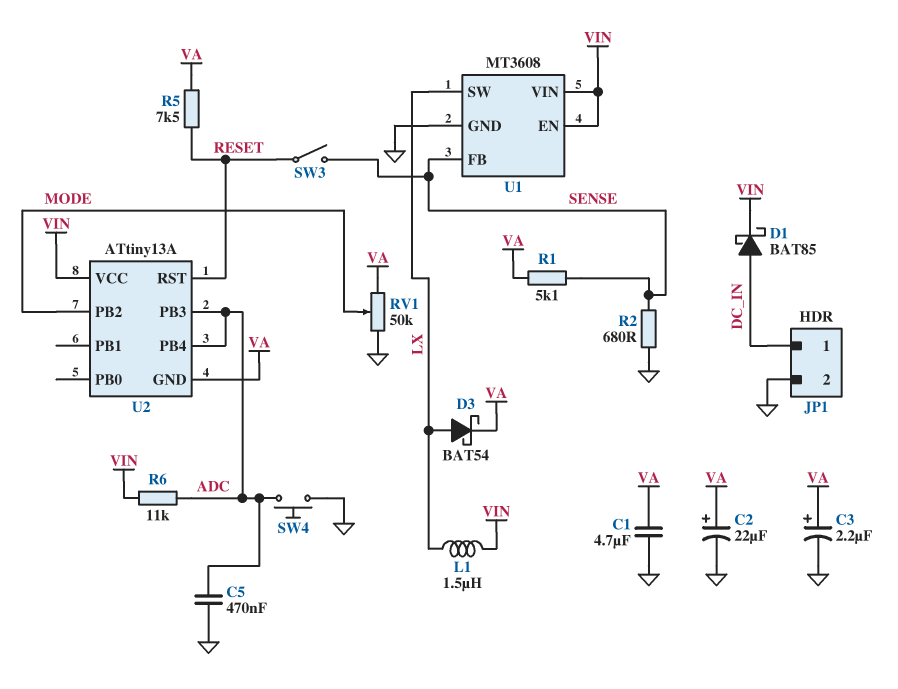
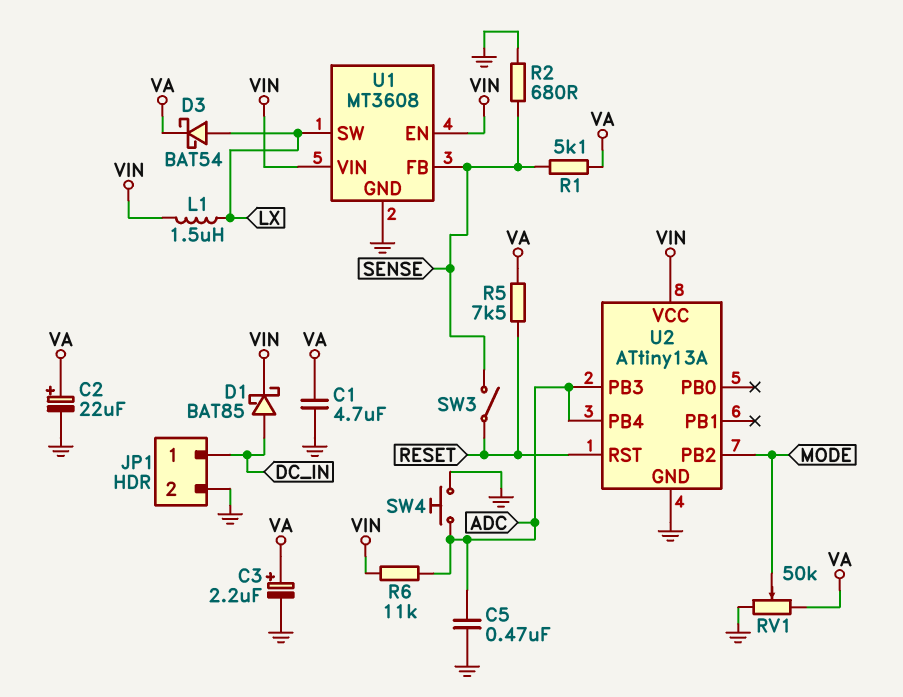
U2 pin GND: VA -> GND

